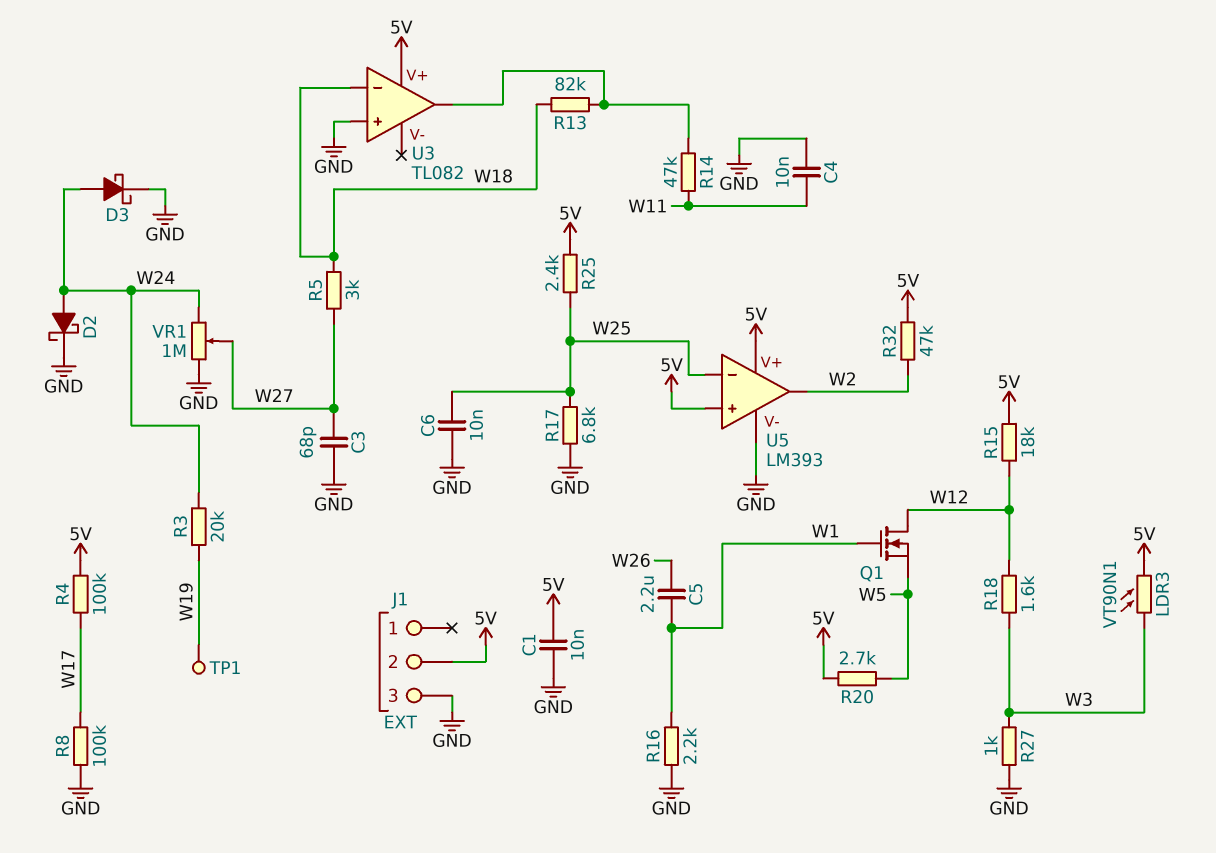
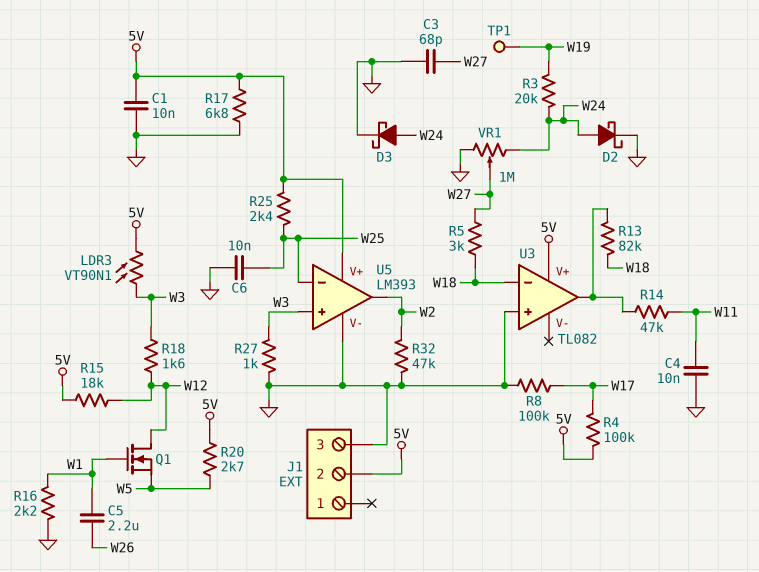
R17: 6.8k (GND, W25) -> 6.8k (5V, GND)
R32: 47k (5V, W2) -> 47k (GND, W2)
U5 pin in+: 5V -> W3

